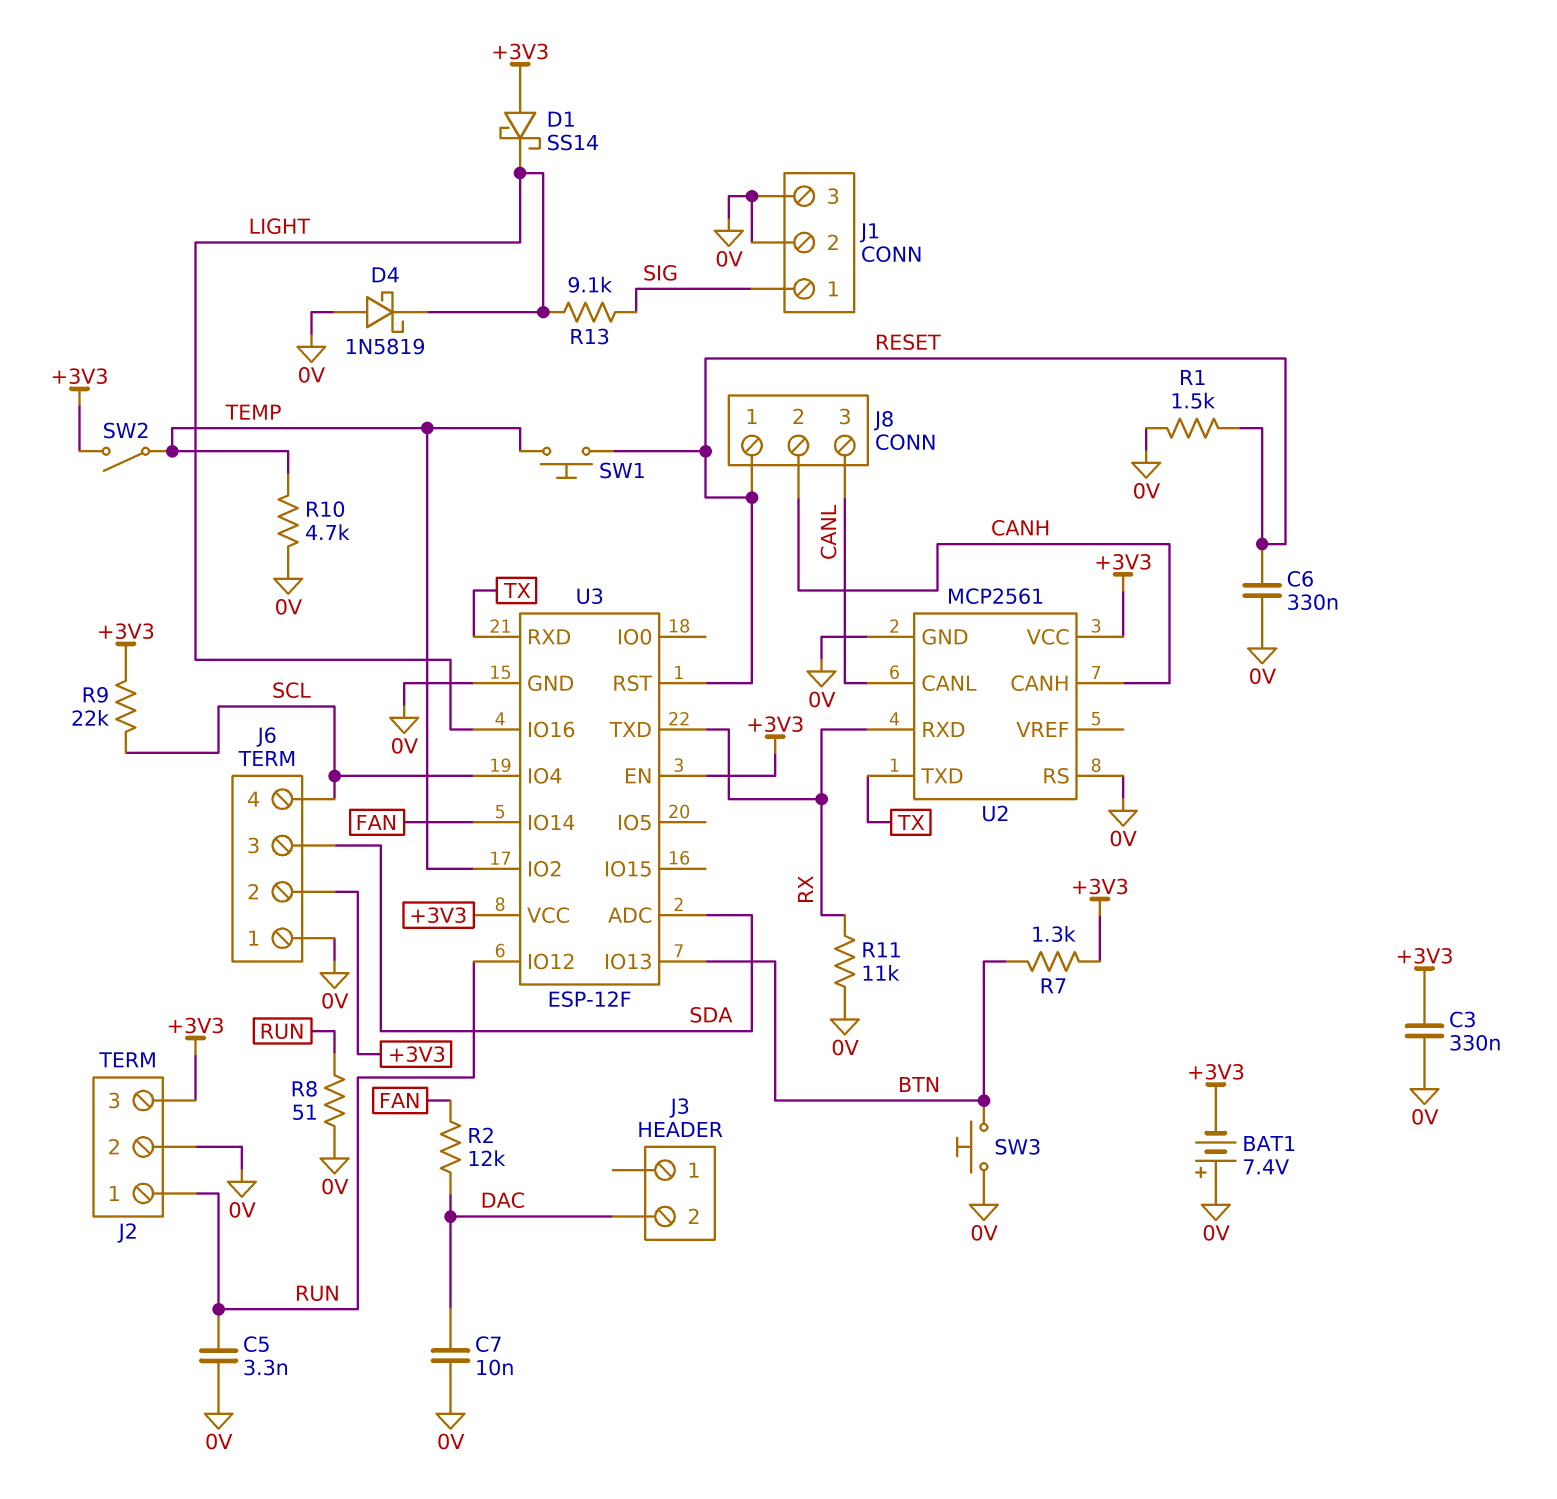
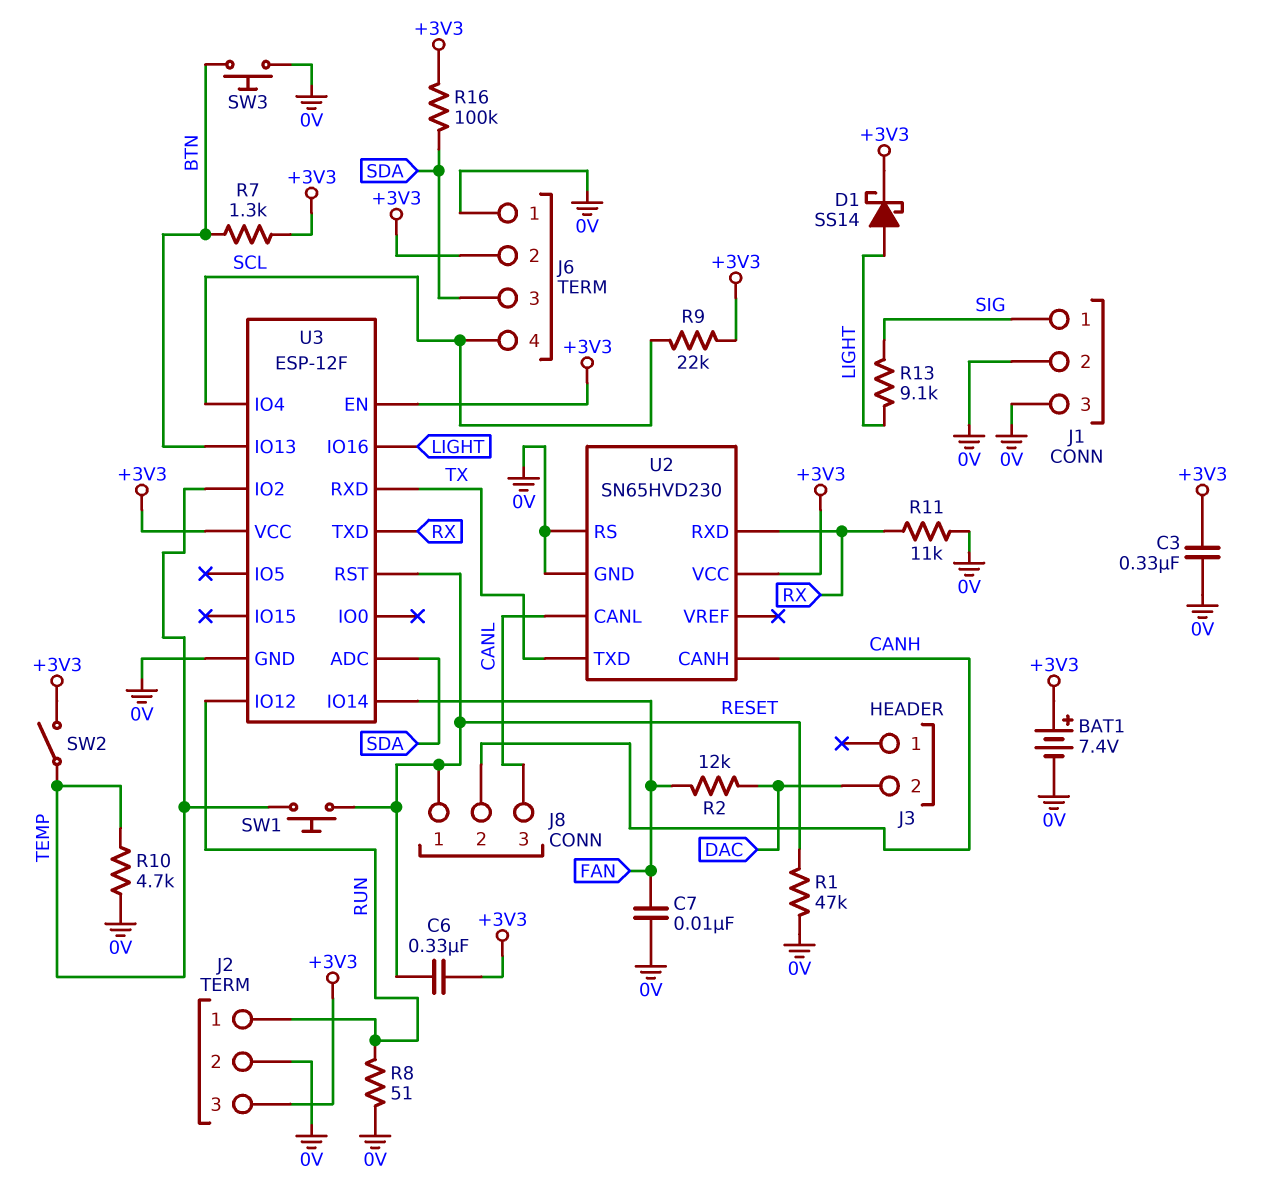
BAT1: 7.4V (plus 0V, minus +3V3) -> 7.4V (plus +3V3, minus 0V)
C5: 3.3nF (0V, RUN) -> none
C6: 330nF (0V, RESET) -> 330nF (+3V3, RESET)
C7: 10nF (0V, DAC) -> 10nF (0V, FAN)
D1: schottky SS14 (A +3V3, K LIGHT) -> schottky SS14 (A LIGHT, K +3V3)
D4: schottky 1N5819 (A 0V, K LIGHT) -> none
R1: 1.5k (0V, RESET) -> 47k (0V, RESET)
R16: none -> 100k (+3V3, SDA)
U2: MCP2561 -> SN65HVD230

